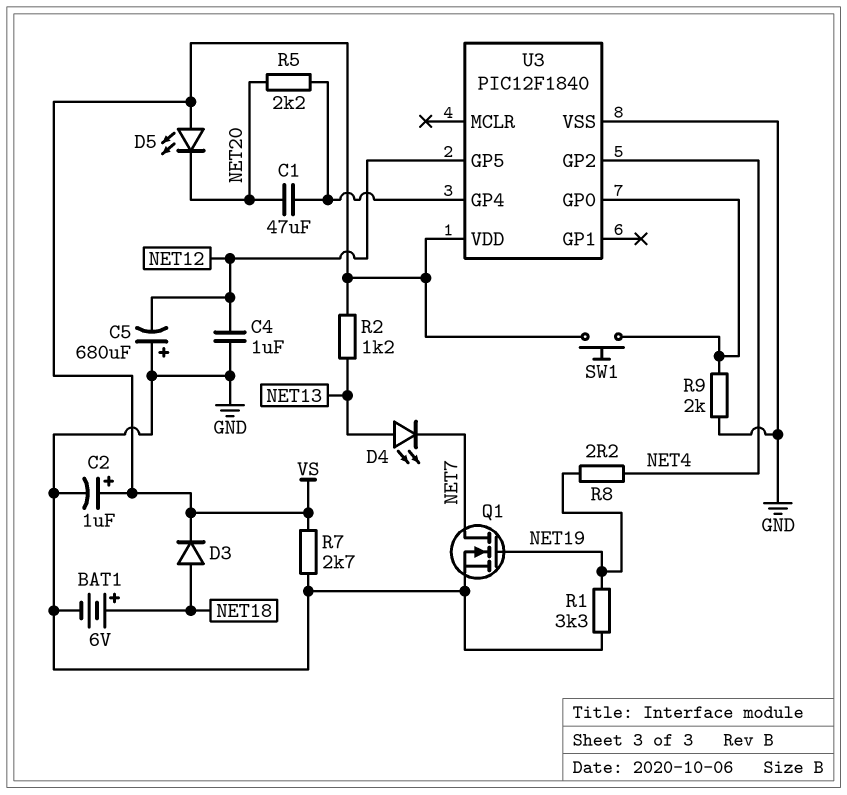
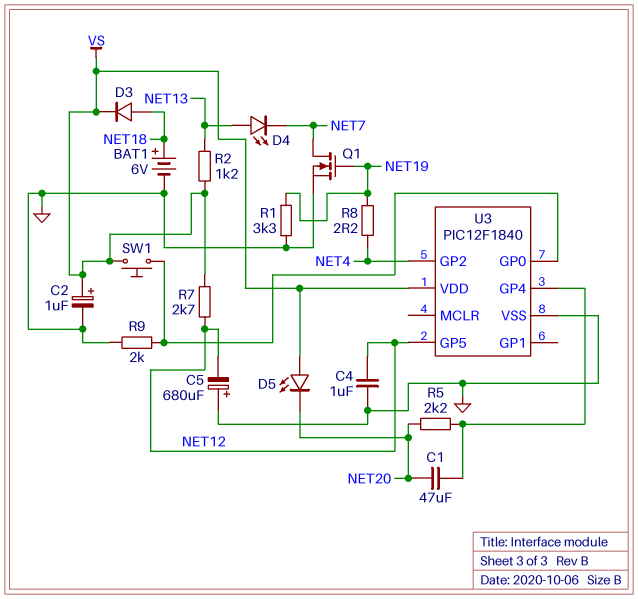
R7: 2.7k (GND, VS) -> 2.7k (NET12, VS)

